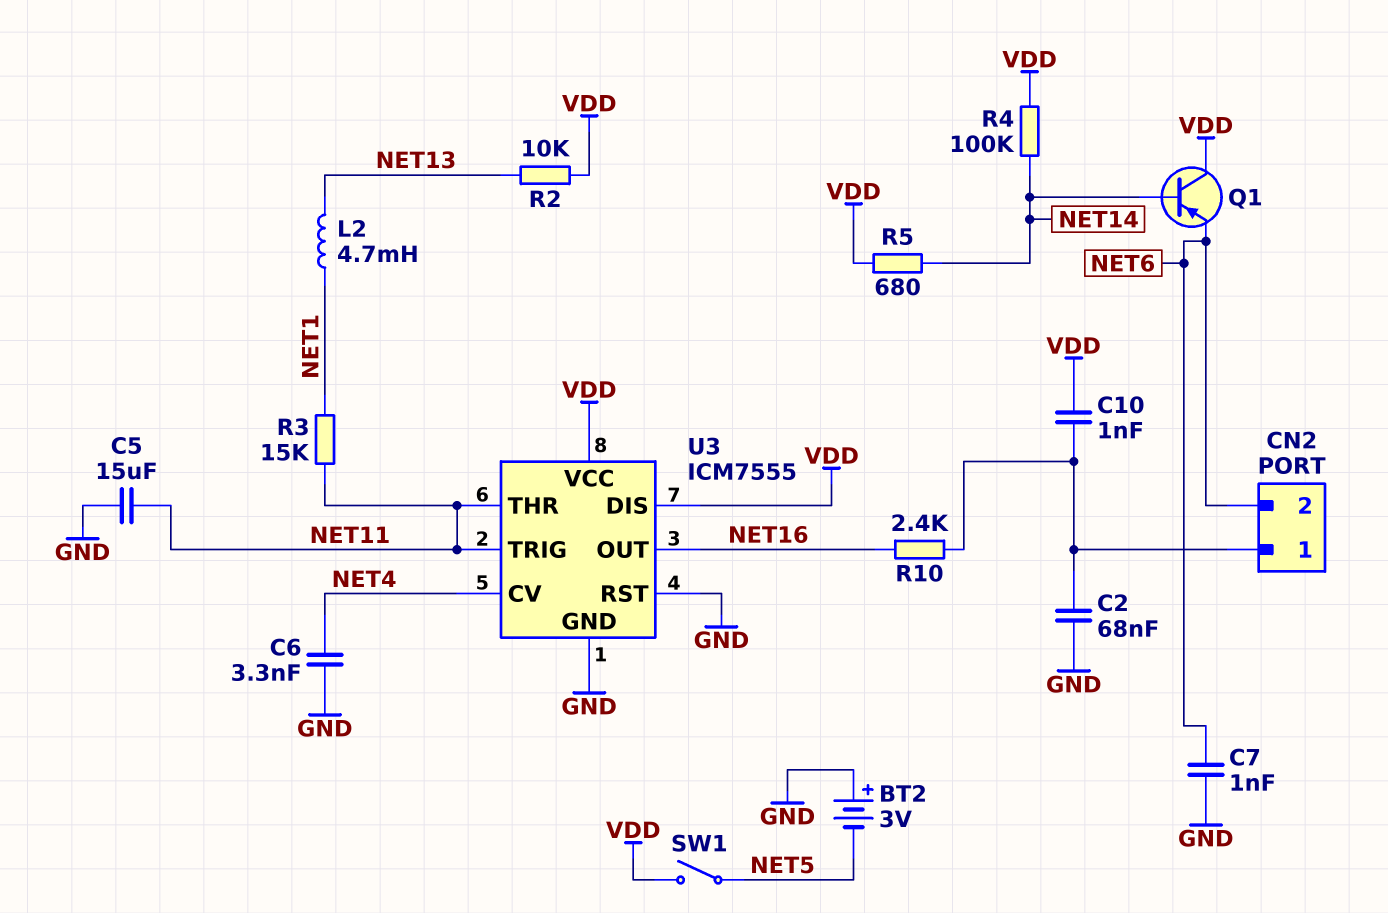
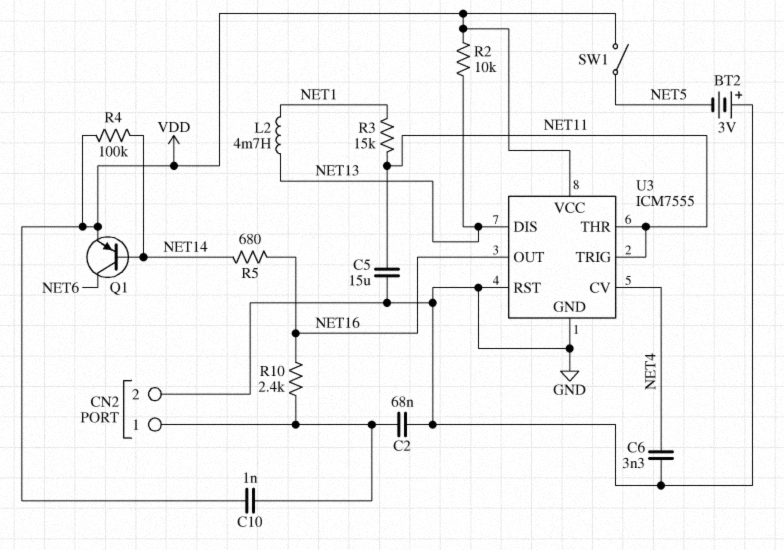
C7: 1nF (GND, NET6) -> none
CN2 pin 2: NET6 -> GND
Q1: PNP (B NET14, C VDD, E NET6) -> PNP (B NET14, C NET6, E VDD)
R5: 680 (NET14, VDD) -> 680 (NET14, NET16)
U3 pin DIS: VDD -> NET13

